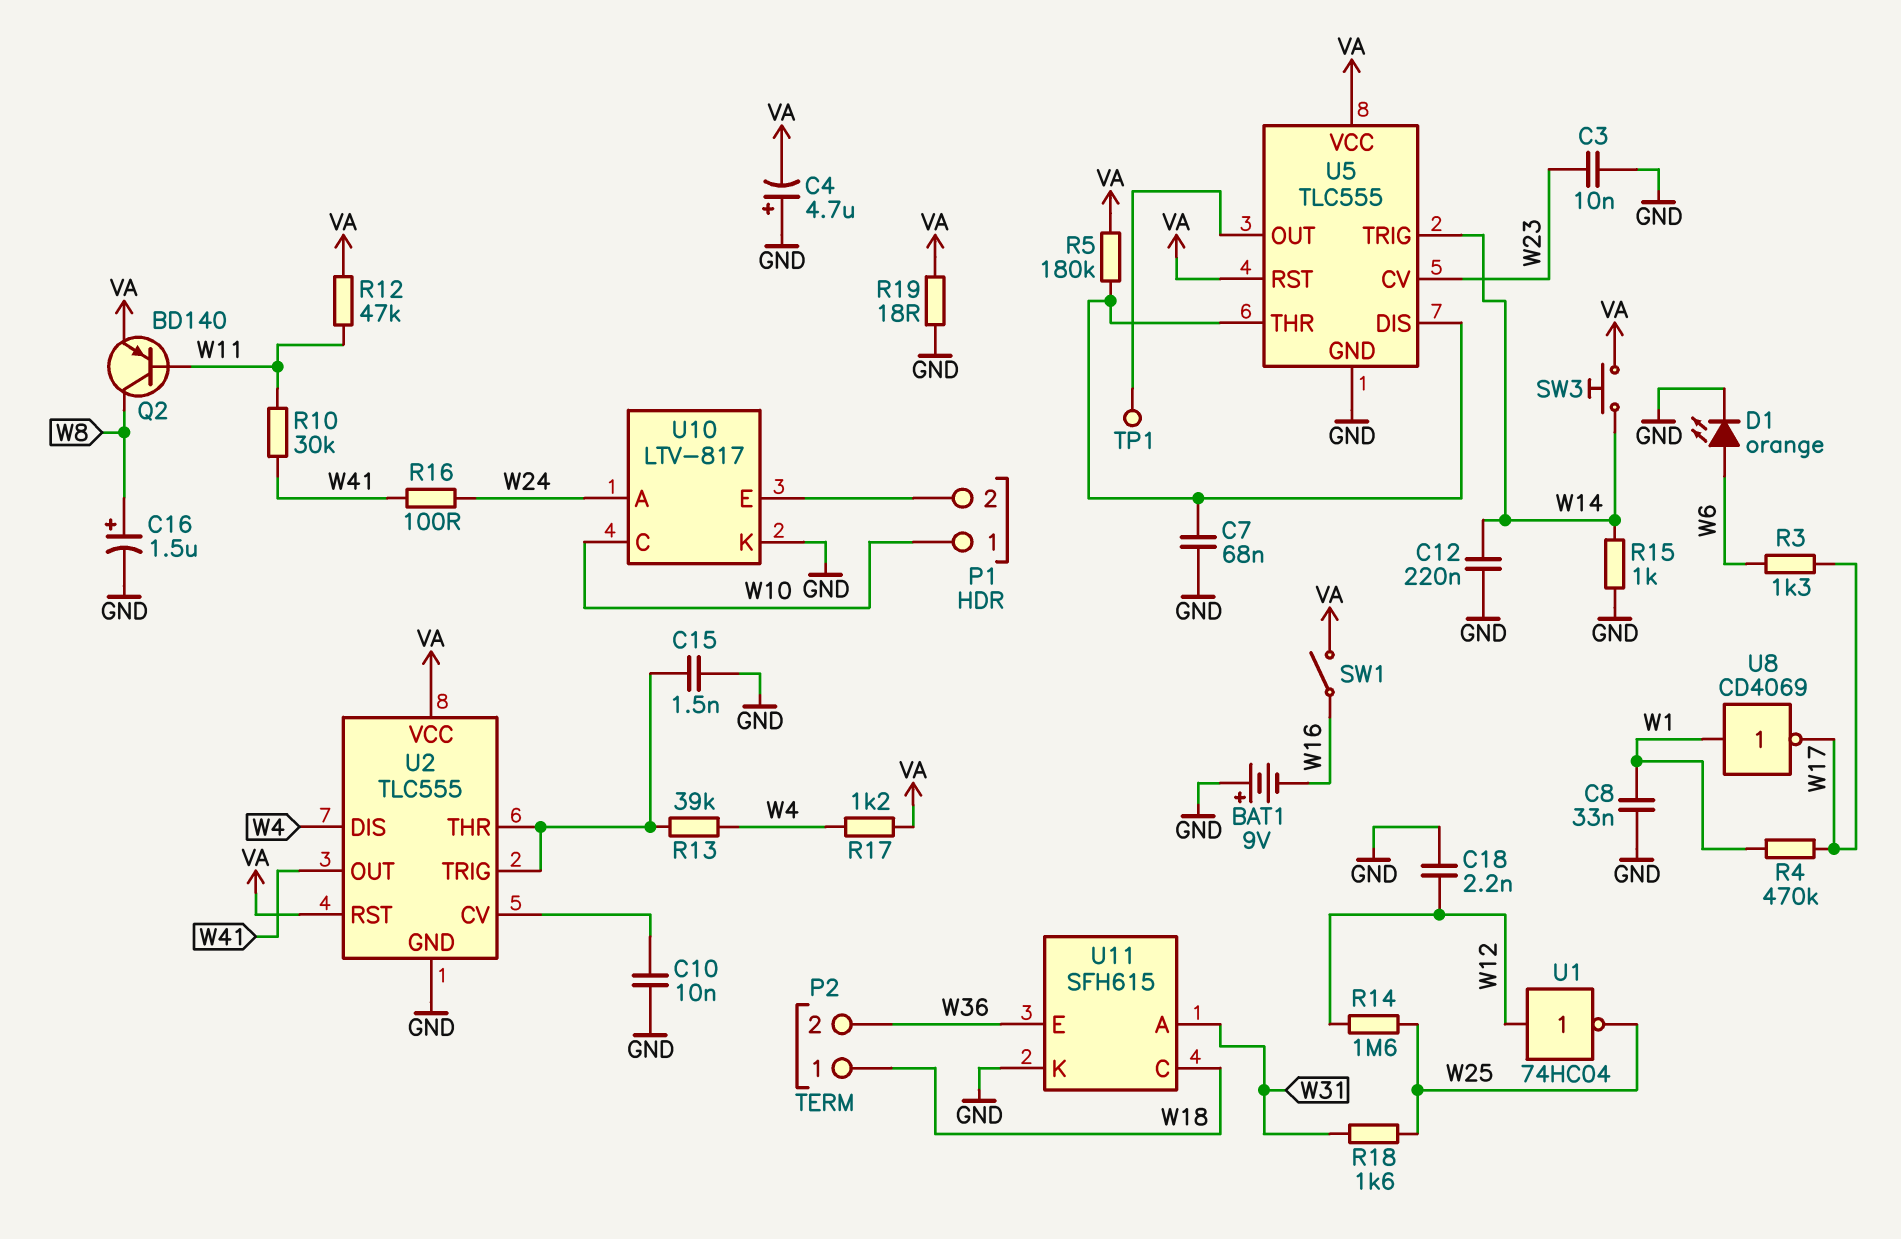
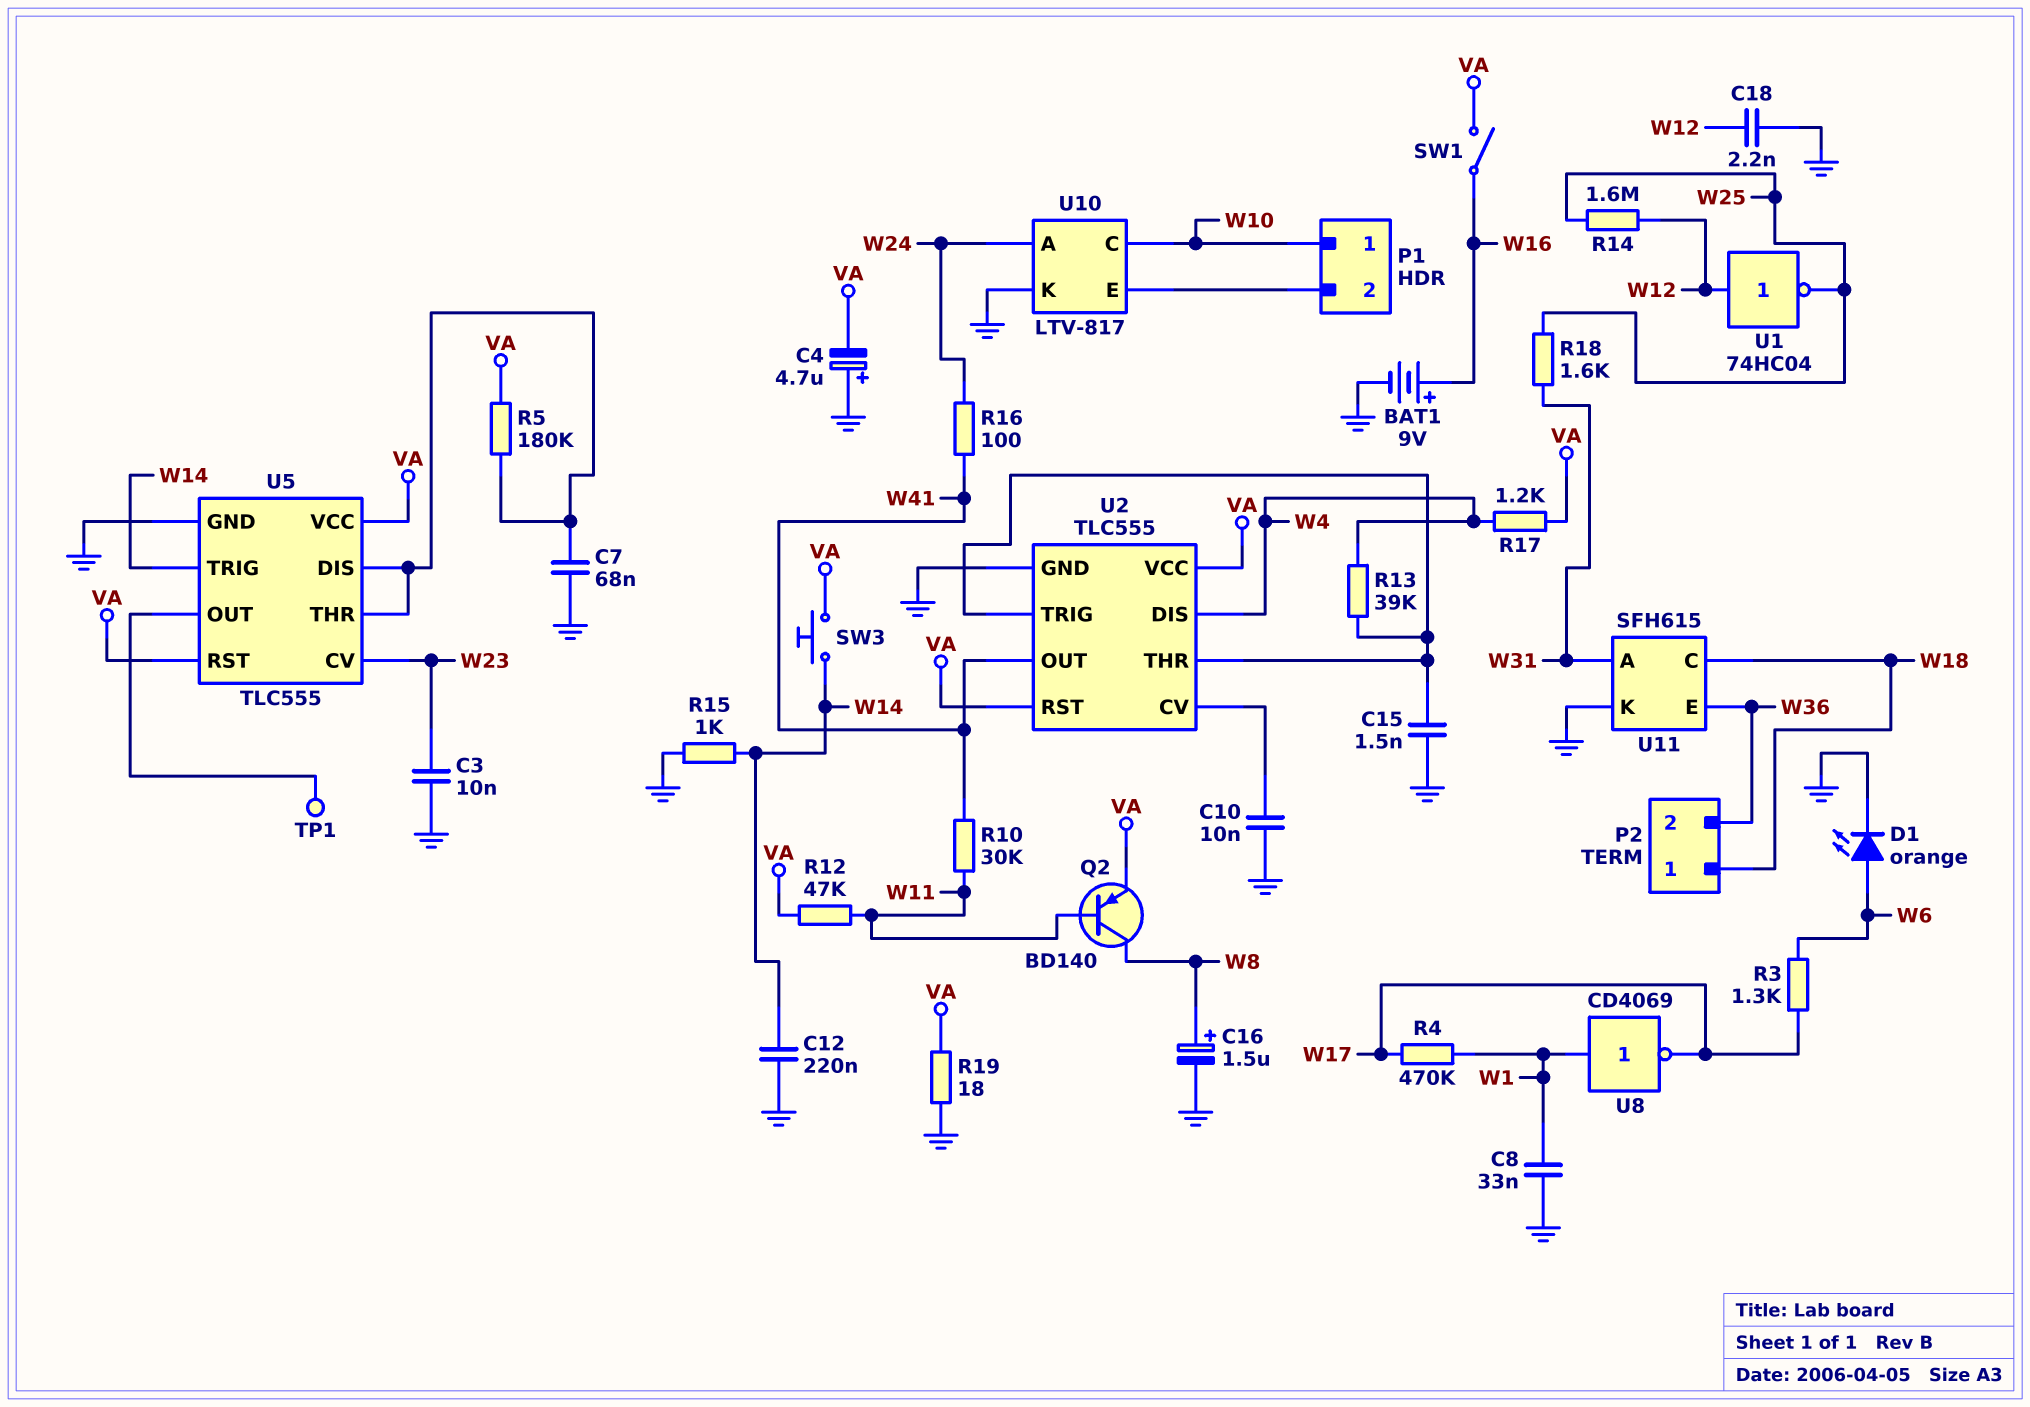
BAT1: 9V (plus GND, minus W16) -> 9V (plus W16, minus GND)

